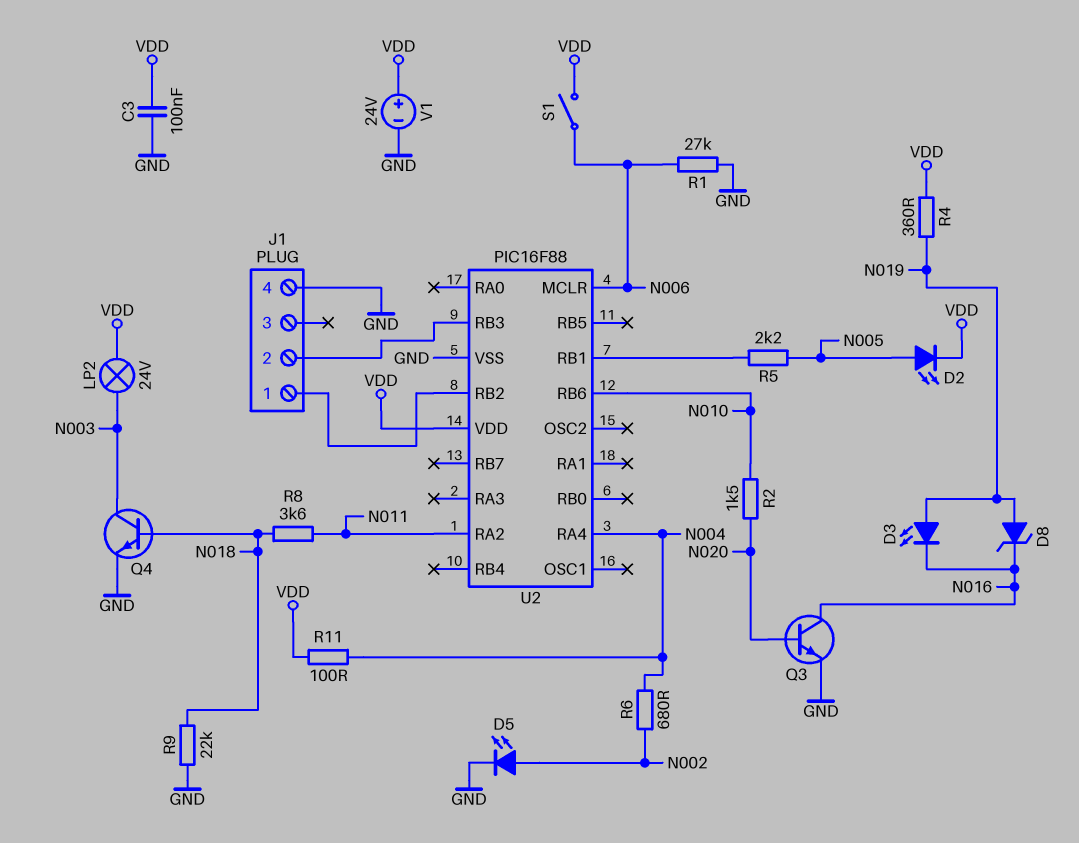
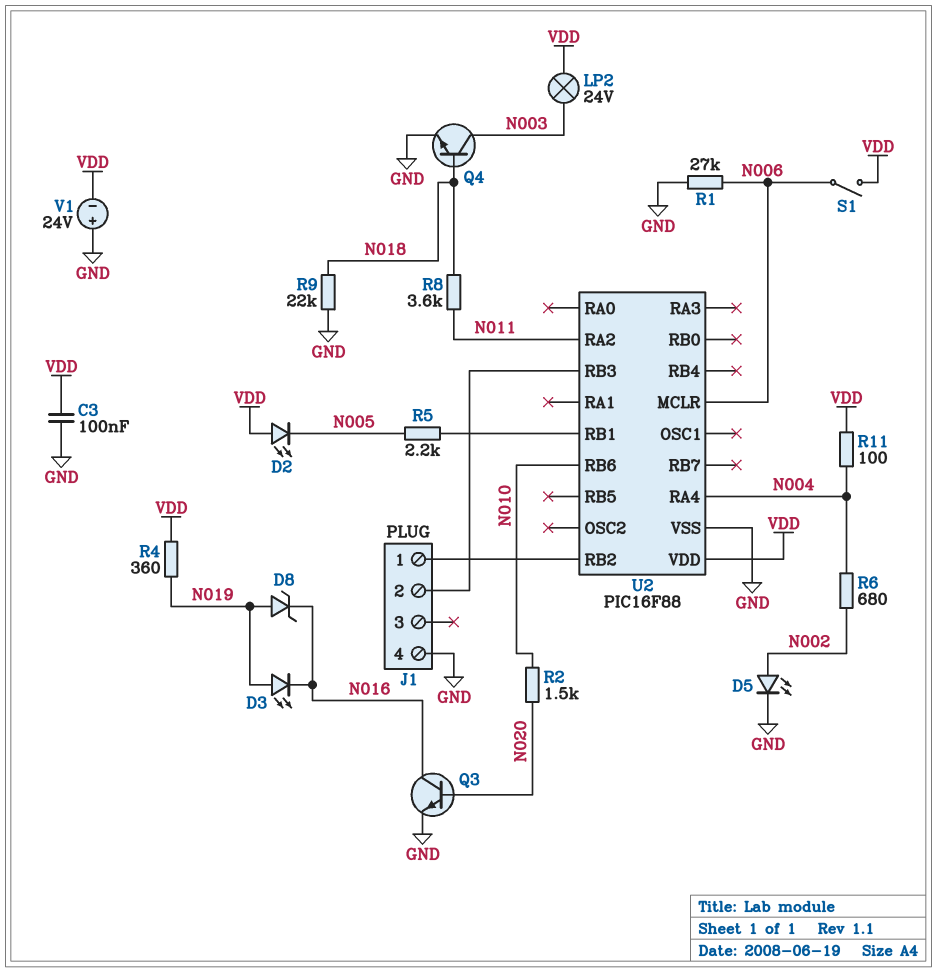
D2: LED (A N005, K VDD) -> LED (A VDD, K N005)
V1: 24V (plus VDD, minus GND) -> 24V (plus GND, minus VDD)

